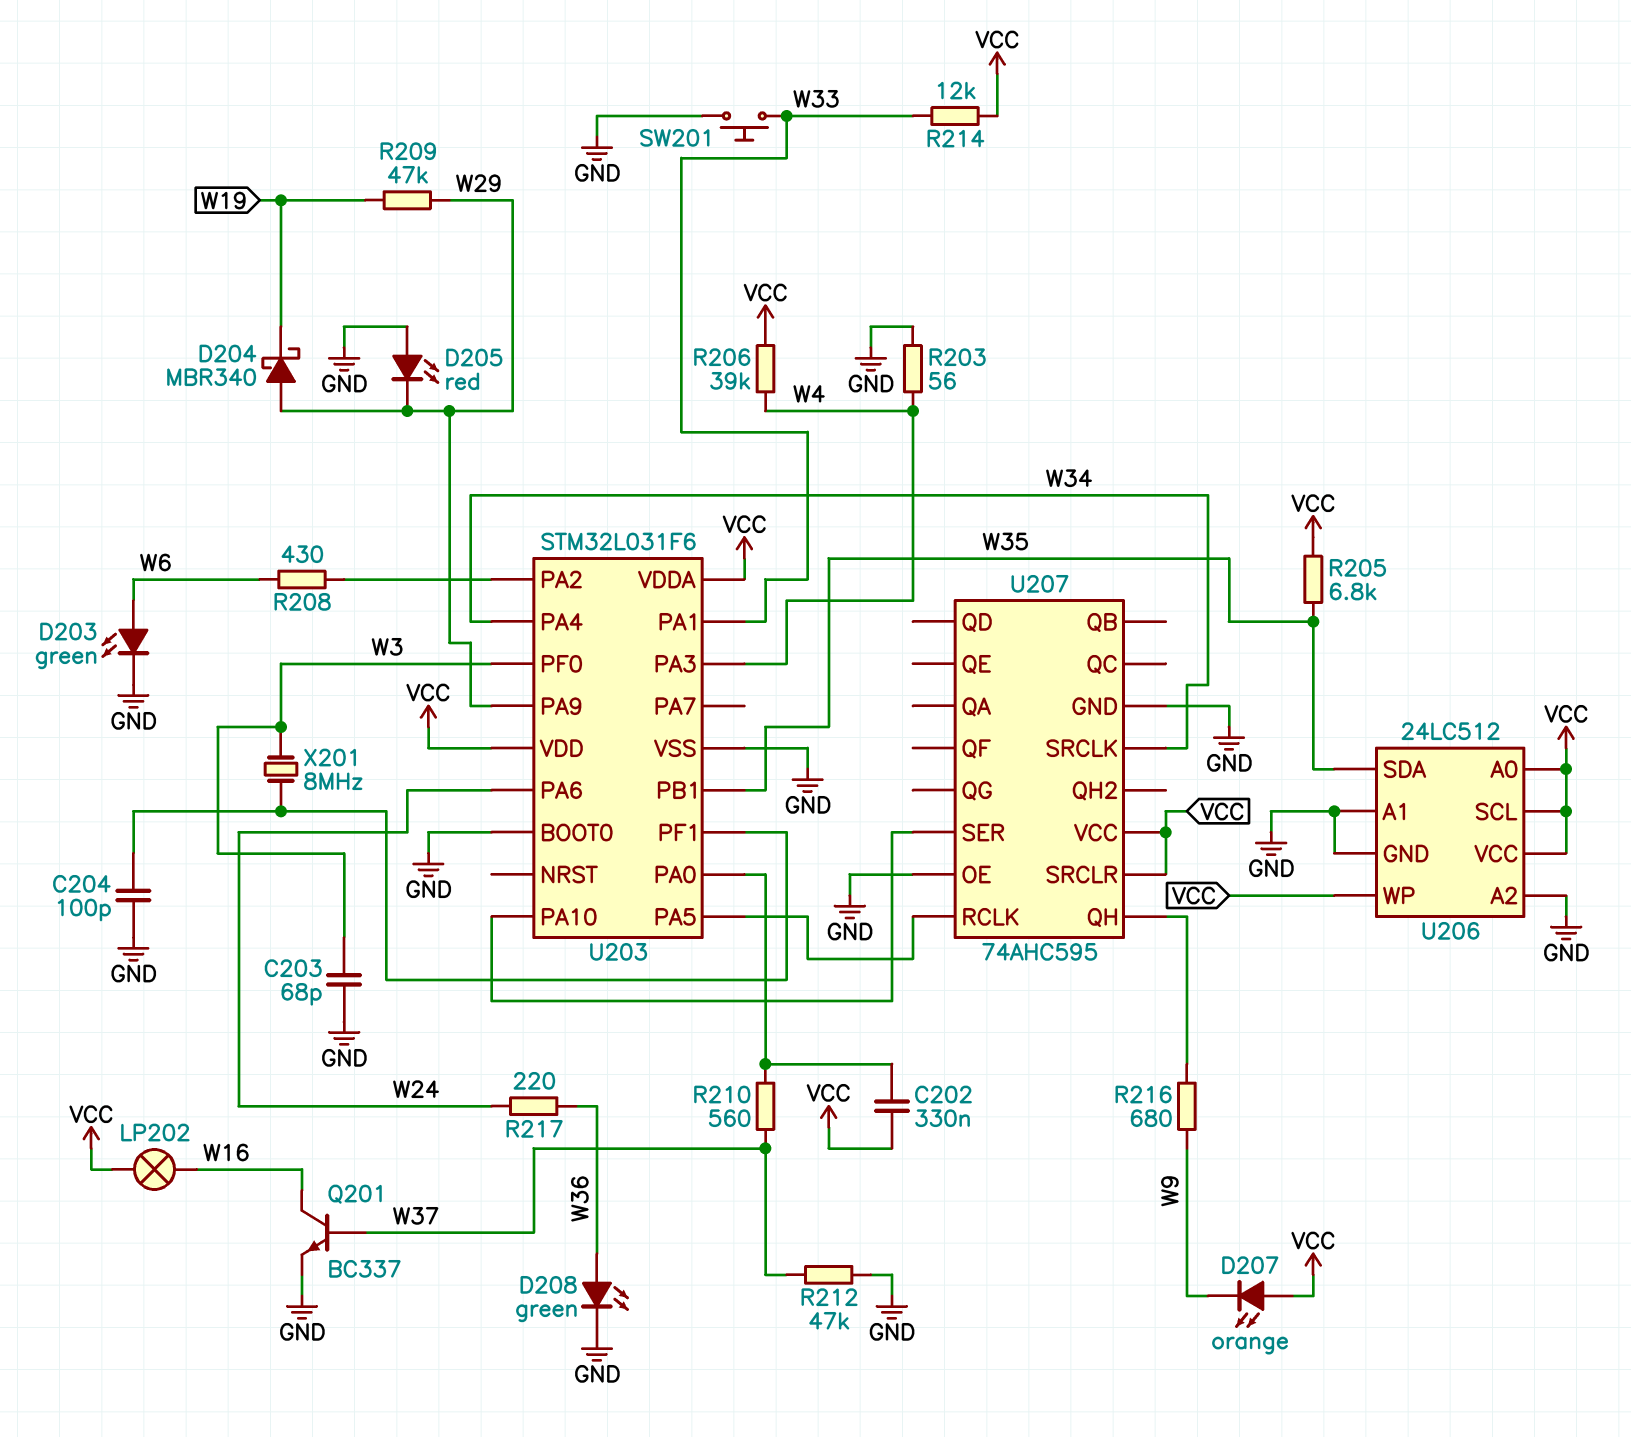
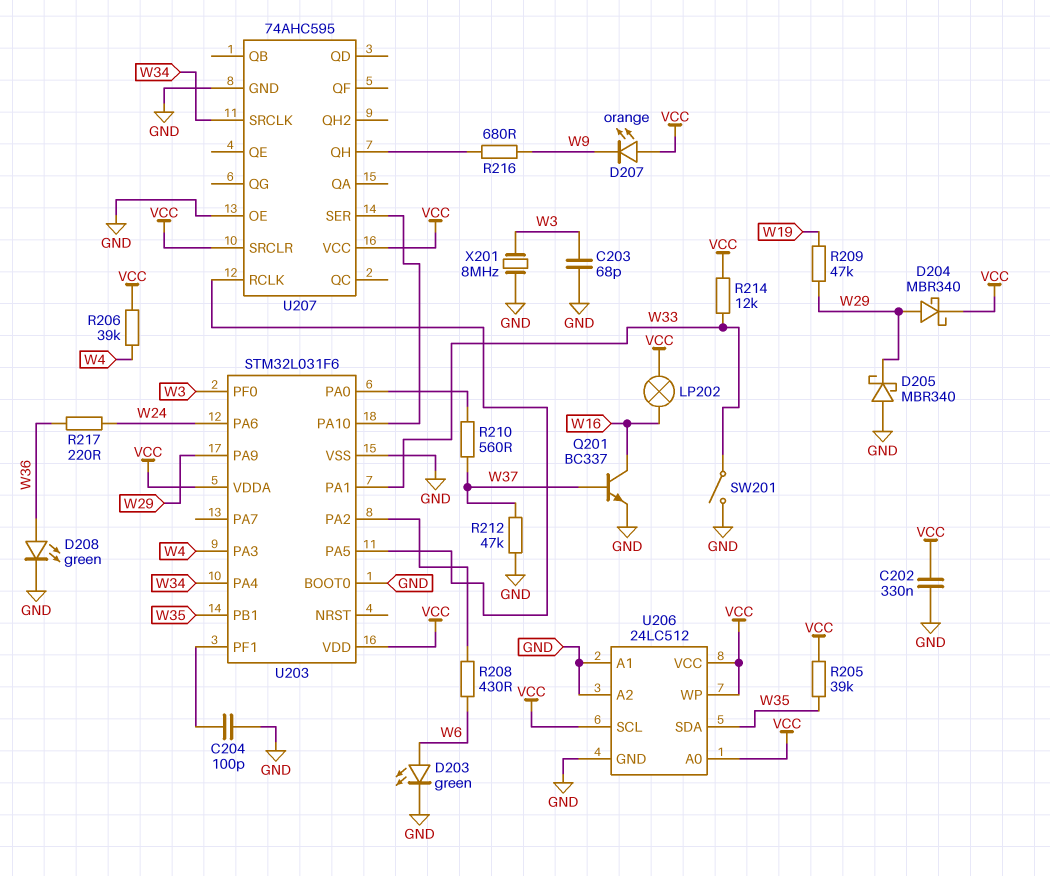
C202: 330nF (U203/PA0, VCC) -> 330nF (GND, VCC)
D204: schottky MBR340 (A W29, K W19) -> schottky MBR340 (A W29, K VCC)
D205: LED red (A GND, K W29) -> schottky MBR340 (A GND, K W29)
R203: 56 (GND, W4) -> none
R205: 6.8k (VCC, W35) -> 39k (VCC, W35)
SW201: button (GND, W33) -> switch (GND, W33)
X201: 8MHz (U203/PF1, W3) -> 8MHz (GND, W3)

